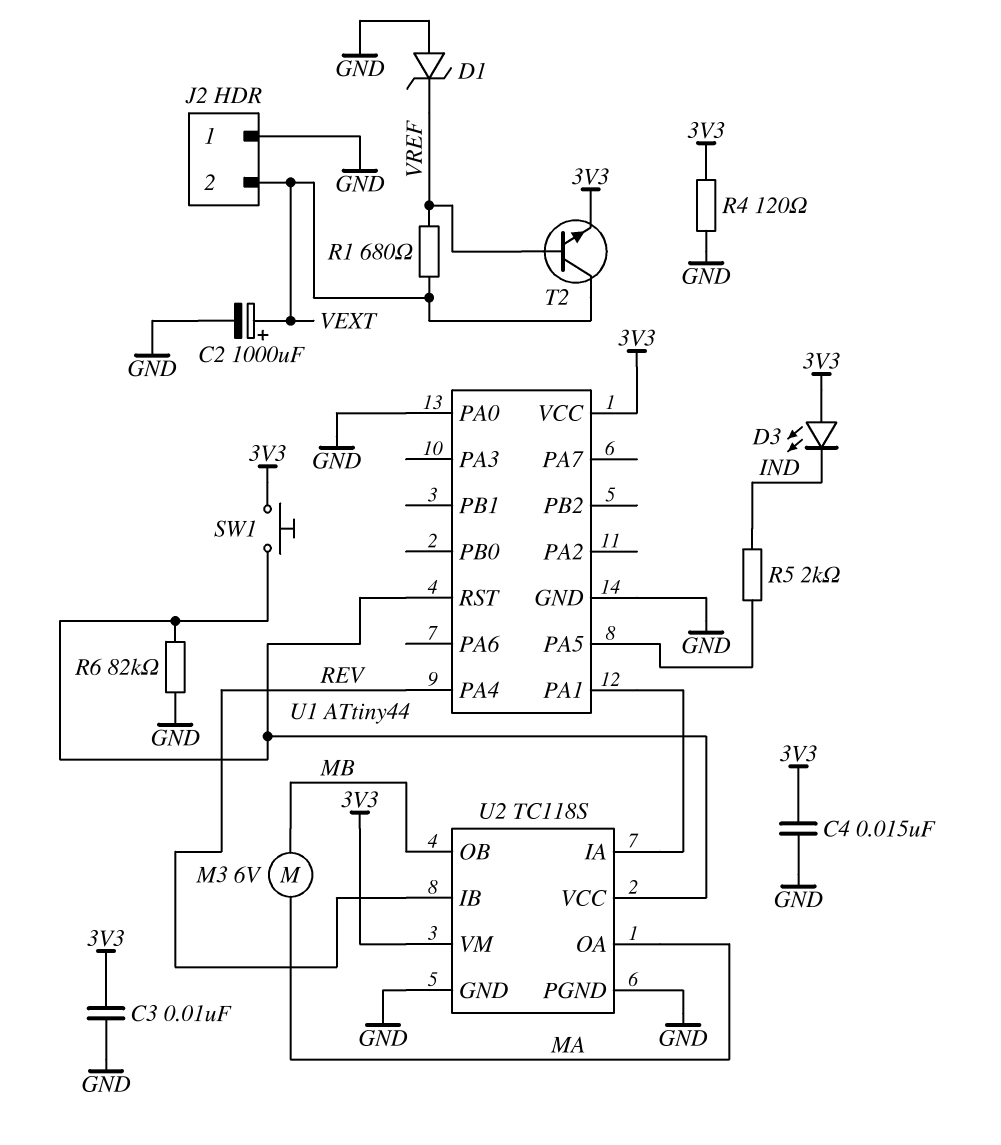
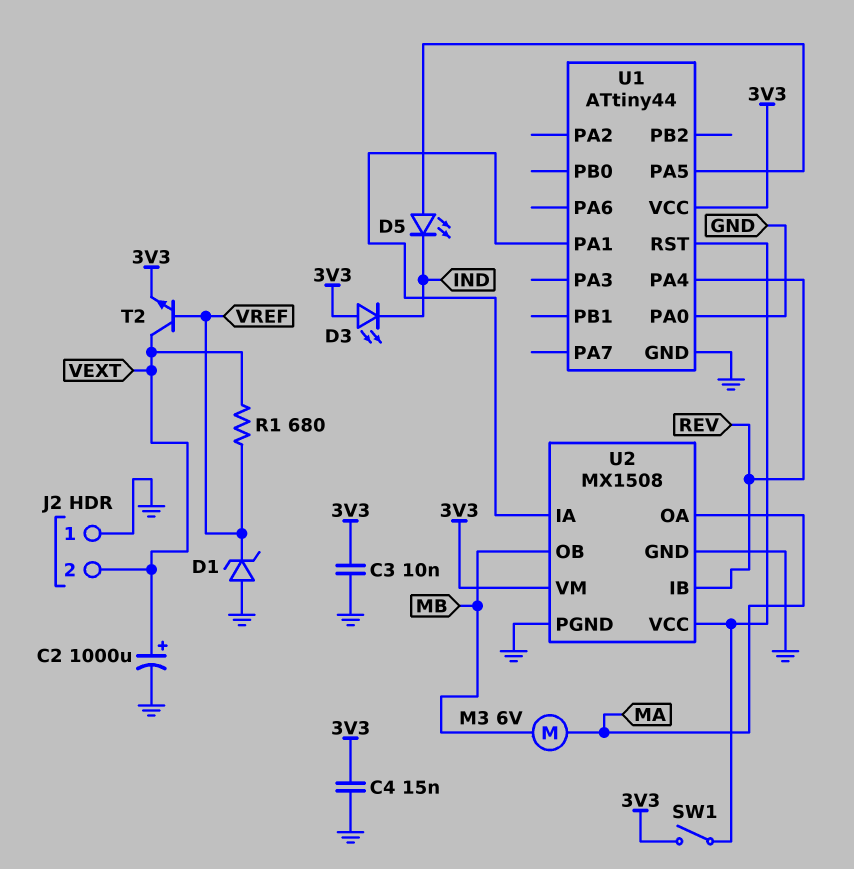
D5: none -> LED (A U1/PA5, K IND)
R4: 120 (3V3, GND) -> none
R5: 2k (IND, U1/PA5) -> none
R6: 82k (GND, U1/RST) -> none
SW1: button (3V3, U1/RST) -> switch (3V3, U1/RST)
U2: TC118S -> MX1508

